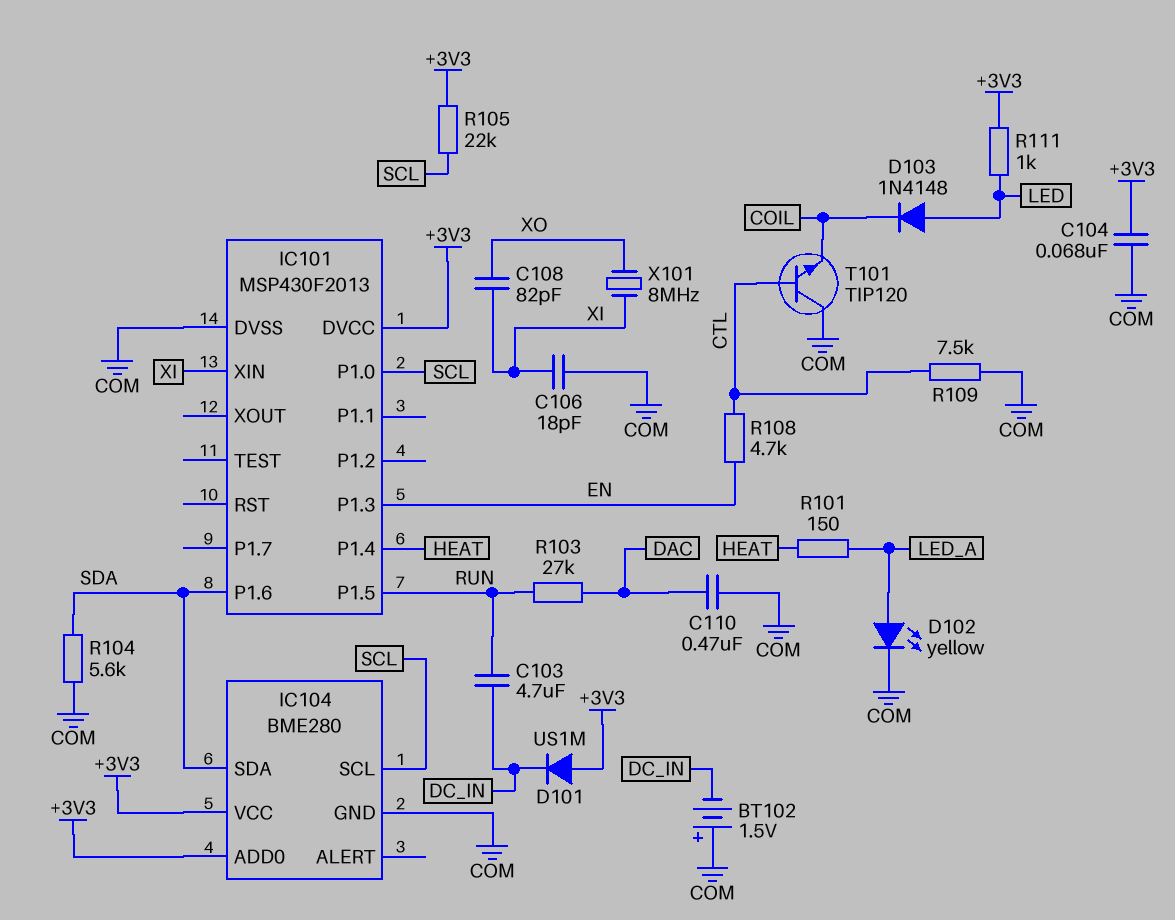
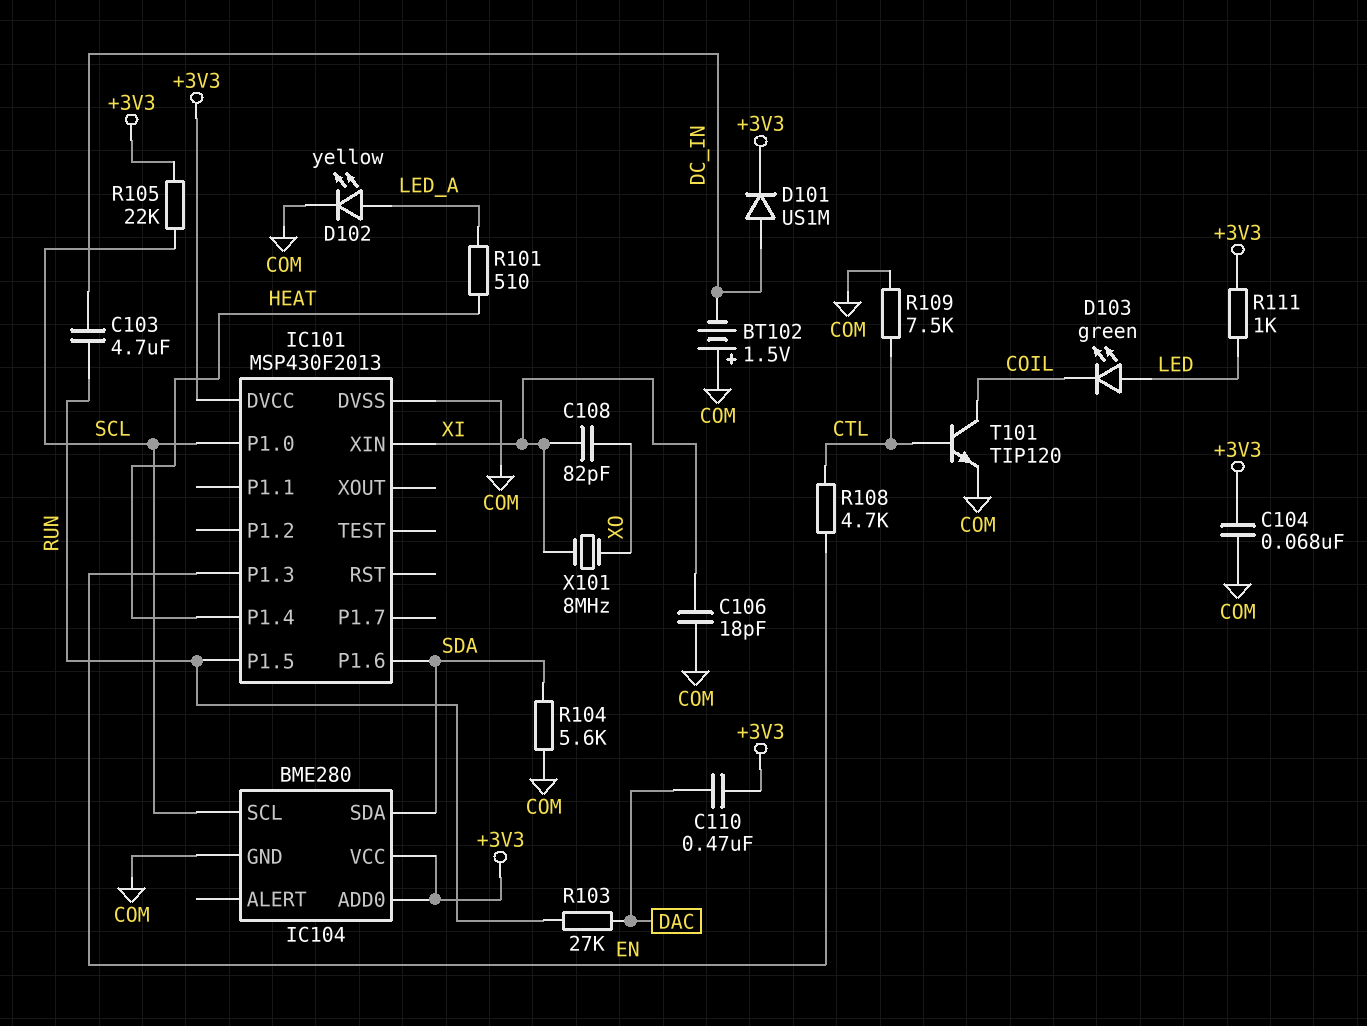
C110: 470nF (COM, DAC) -> 470nF (+3V3, DAC)
D101: diode US1M (A +3V3, K DC_IN) -> diode US1M (A DC_IN, K +3V3)
D103: diode 1N4148 (A LED, K COIL) -> LED green (A LED, K COIL)
R101: 150 (HEAT, LED_A) -> 510 (HEAT, LED_A)
T101: NPN TIP120 (B CTL, C COM, E COIL) -> NPN TIP120 (B CTL, C COIL, E COM)

